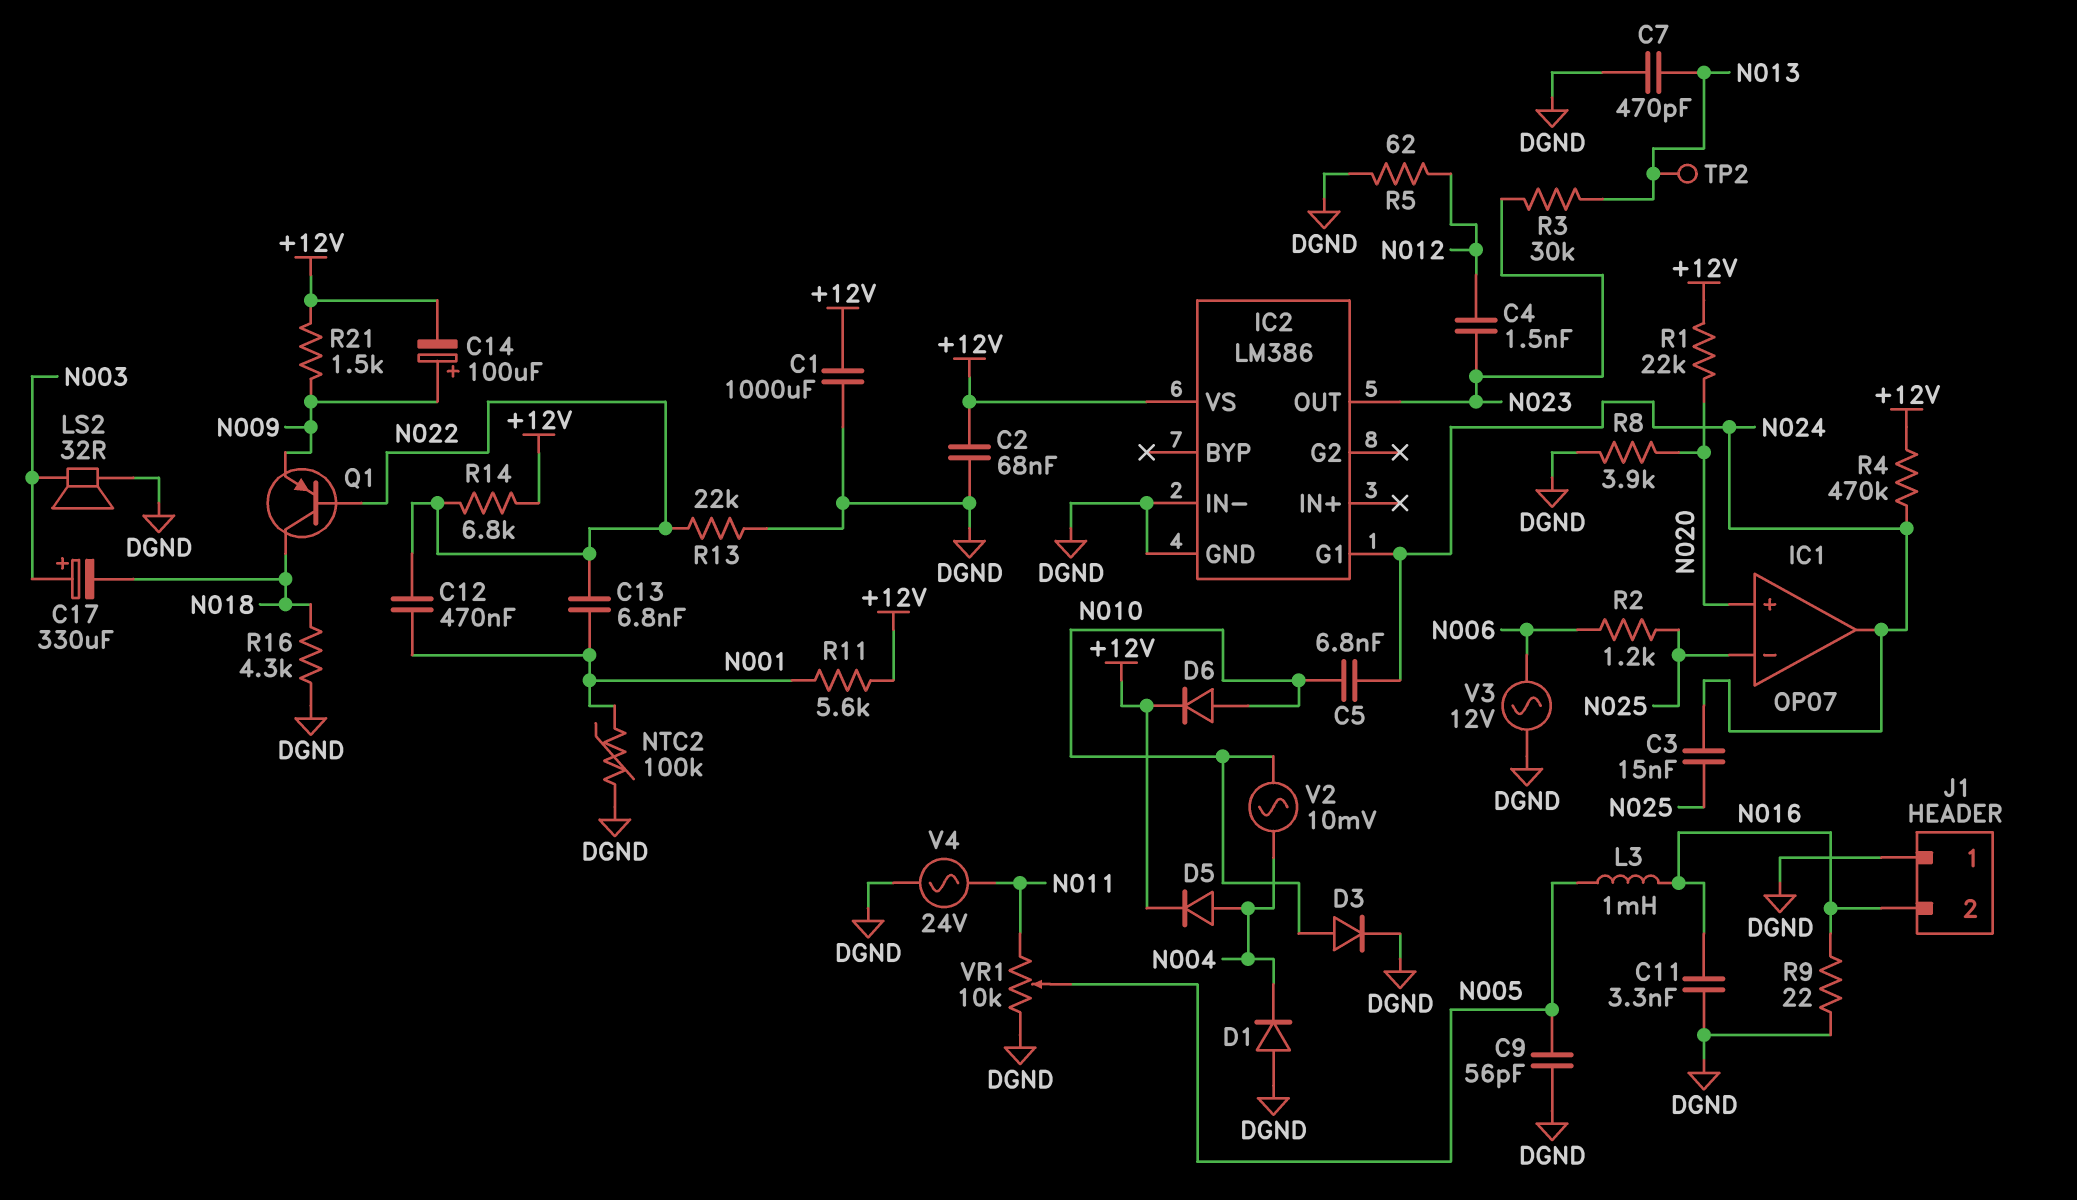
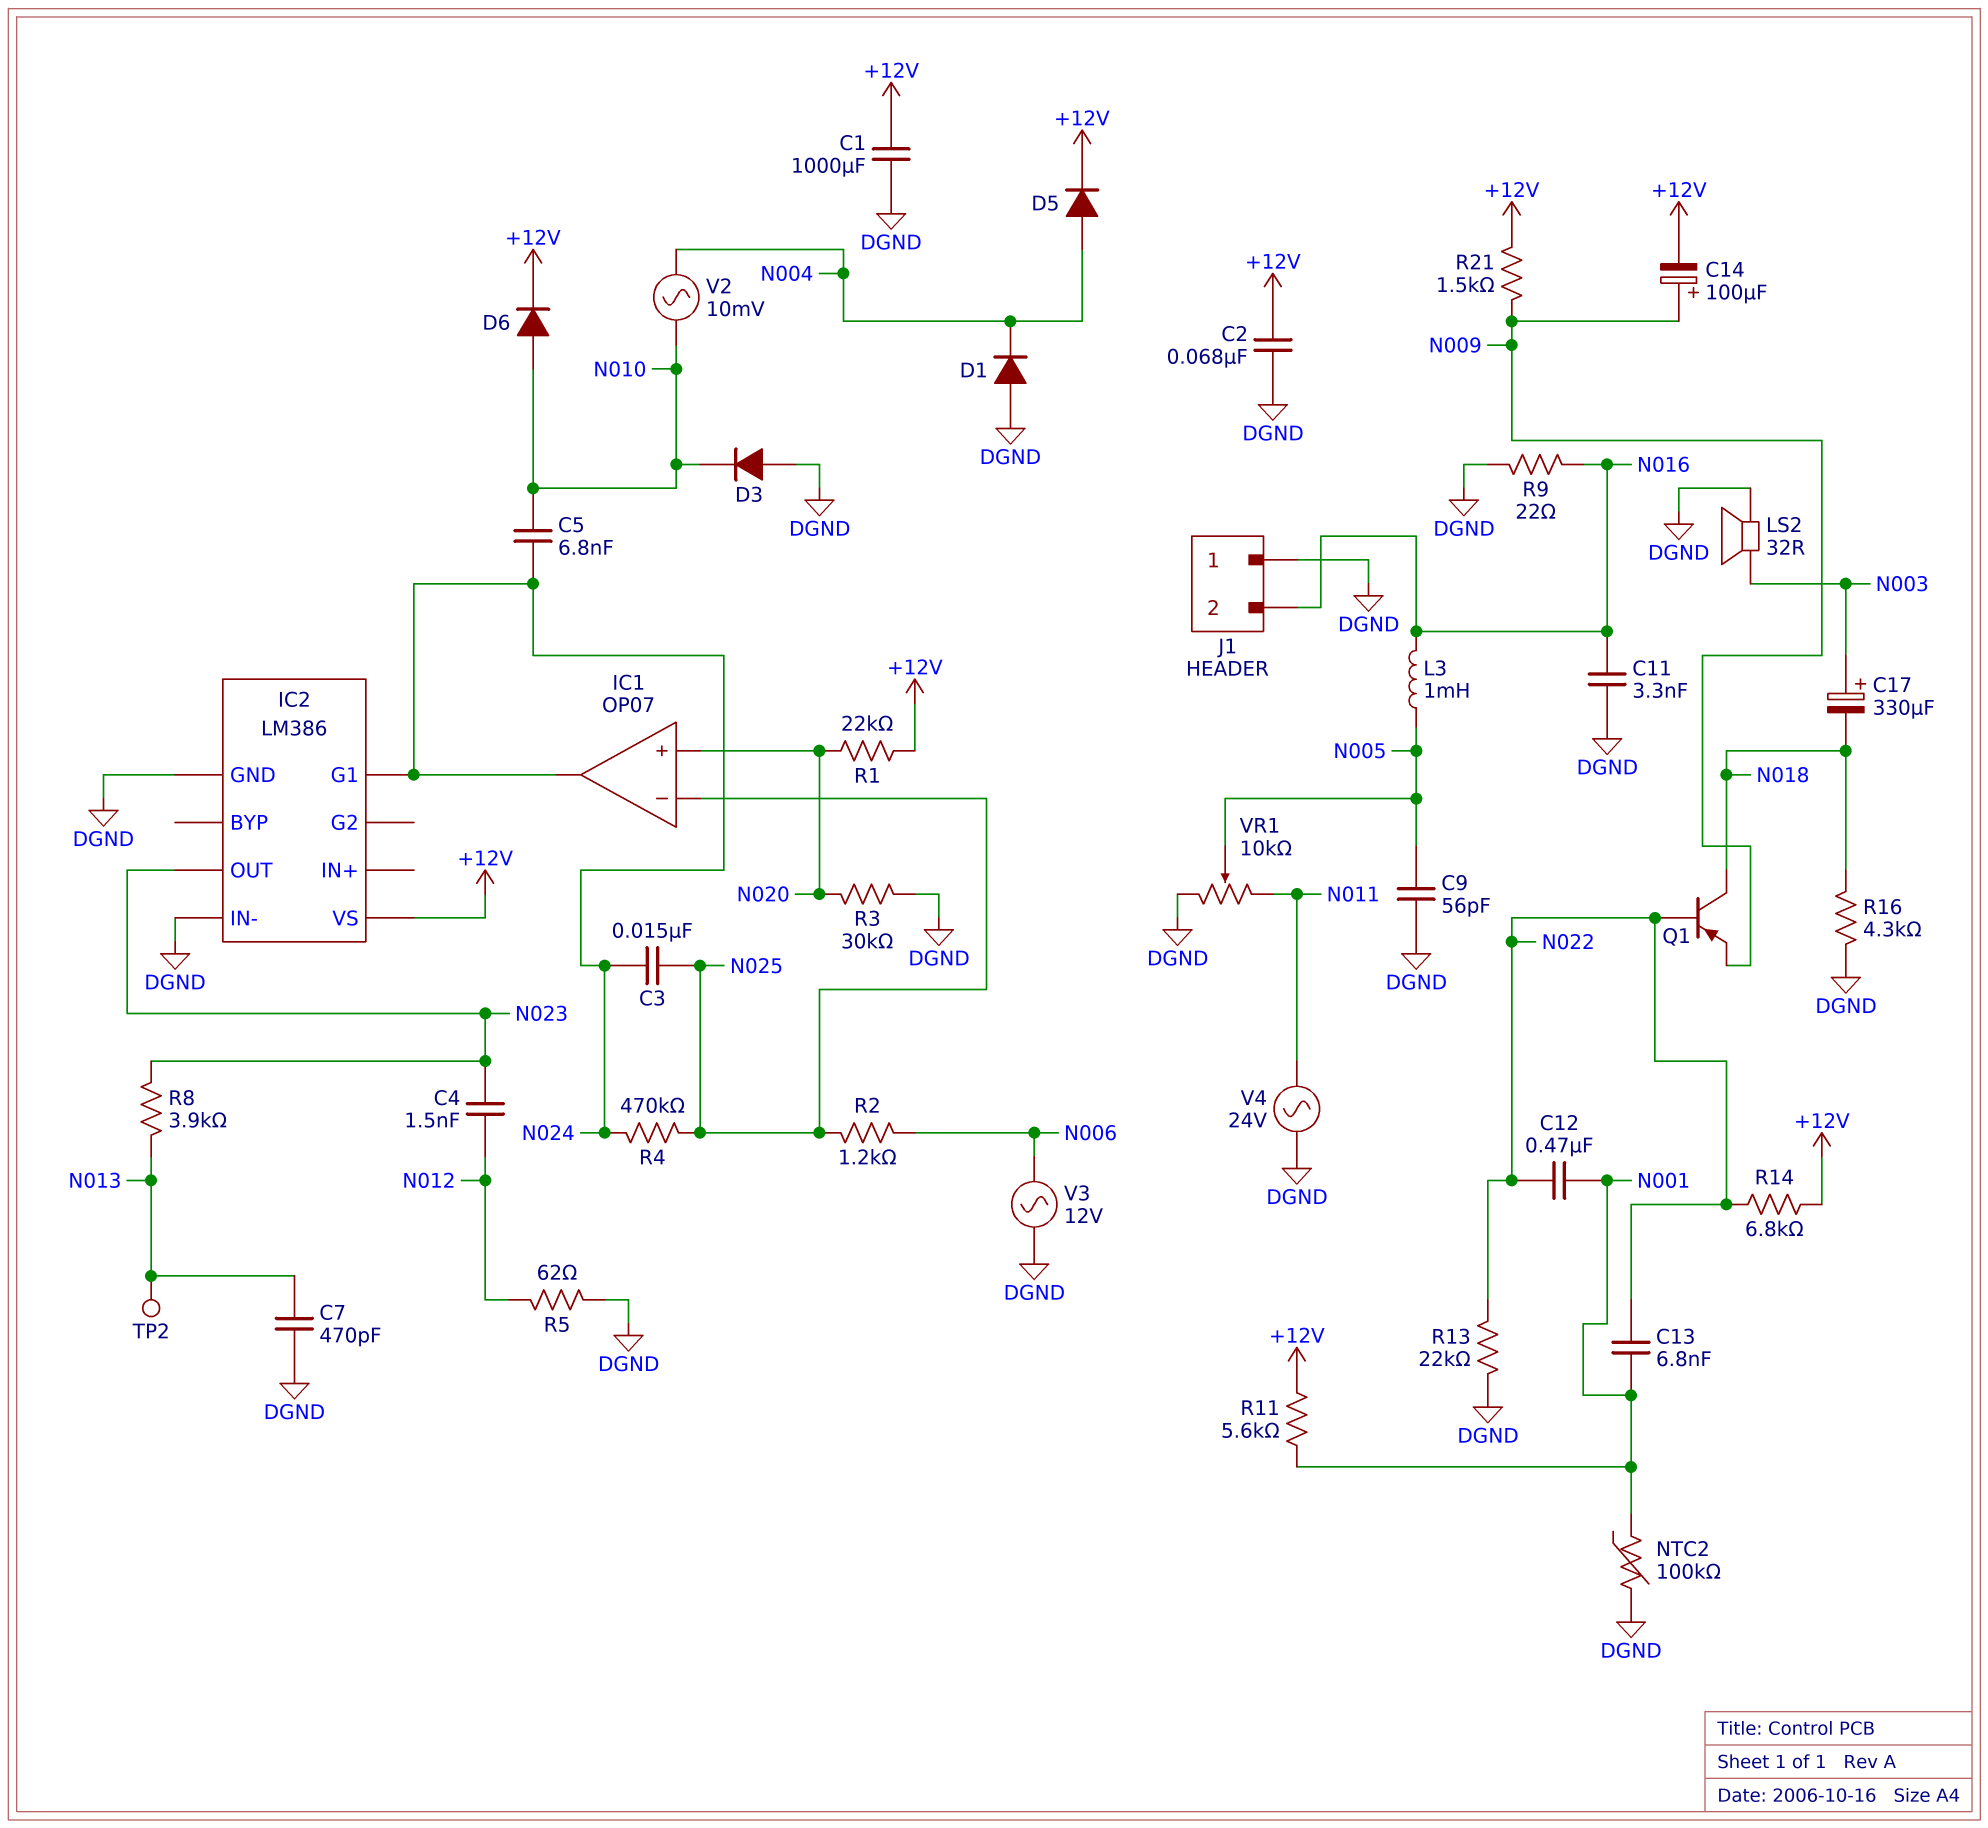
D3: diode (A N010, K DGND) -> diode (A DGND, K N010)
R3: 30k (N013, N023) -> 30k (DGND, N020)
R4: 470k (+12V, N024) -> 470k (N024, N025)
R8: 3.9k (DGND, N020) -> 3.9k (N013, N023)

